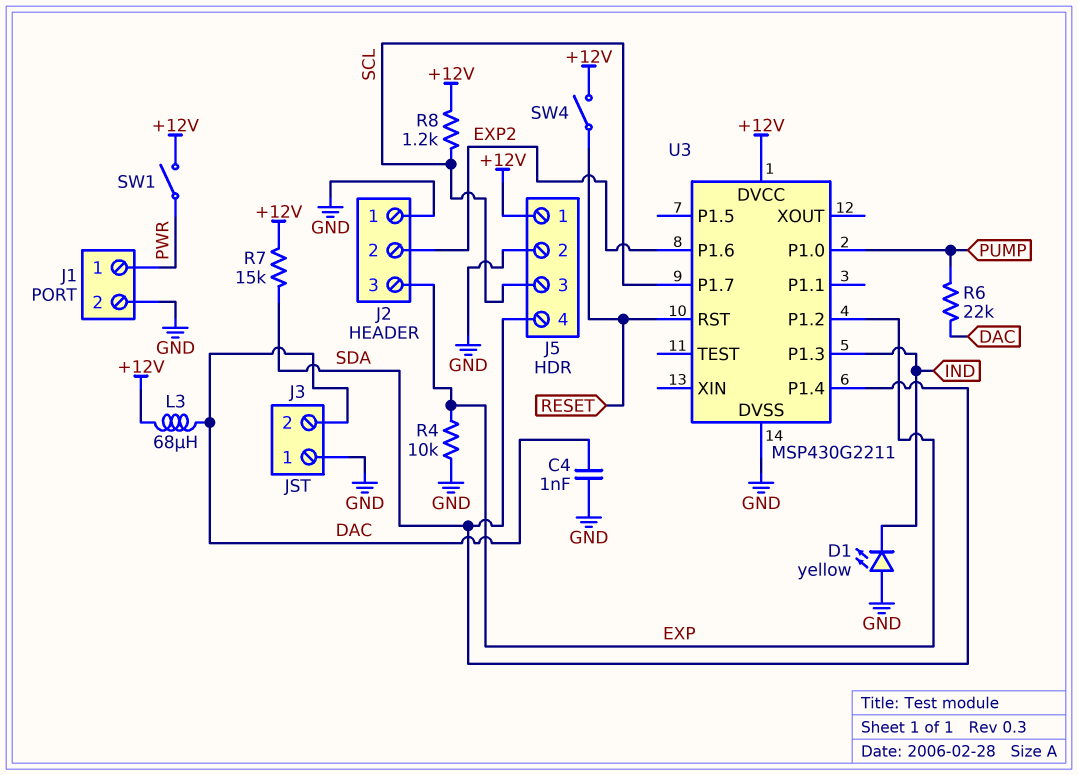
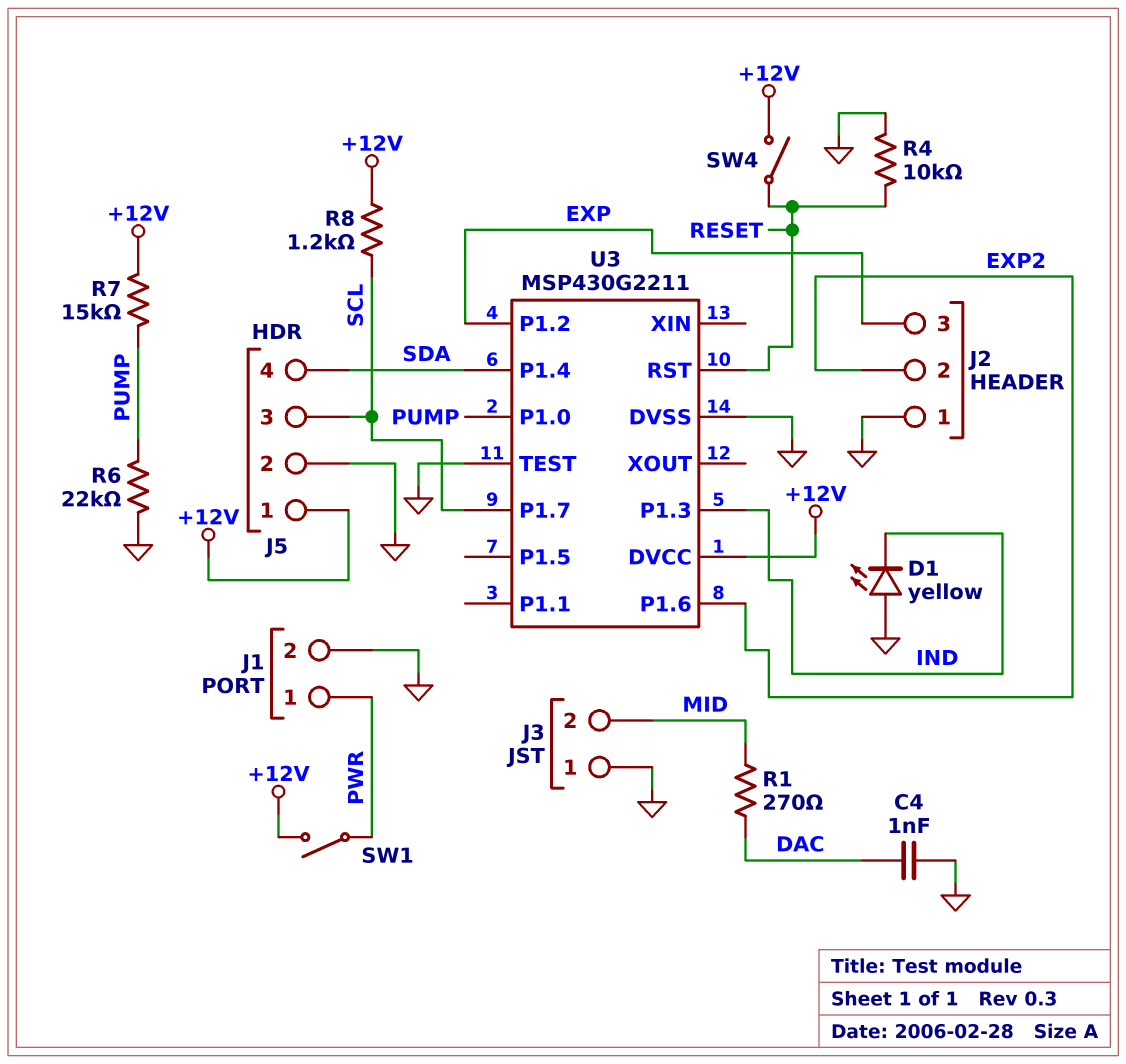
J3 pin 2: DAC -> MID
L3: 68uH (+12V, DAC) -> none
R1: none -> 270 (DAC, MID)
R4: 10k (EXP, GND) -> 10k (GND, RESET)
R6: 22k (DAC, PUMP) -> 22k (GND, PUMP)
R7: 15k (+12V, SDA) -> 15k (+12V, PUMP)
U3 pin TEST: none -> GND

